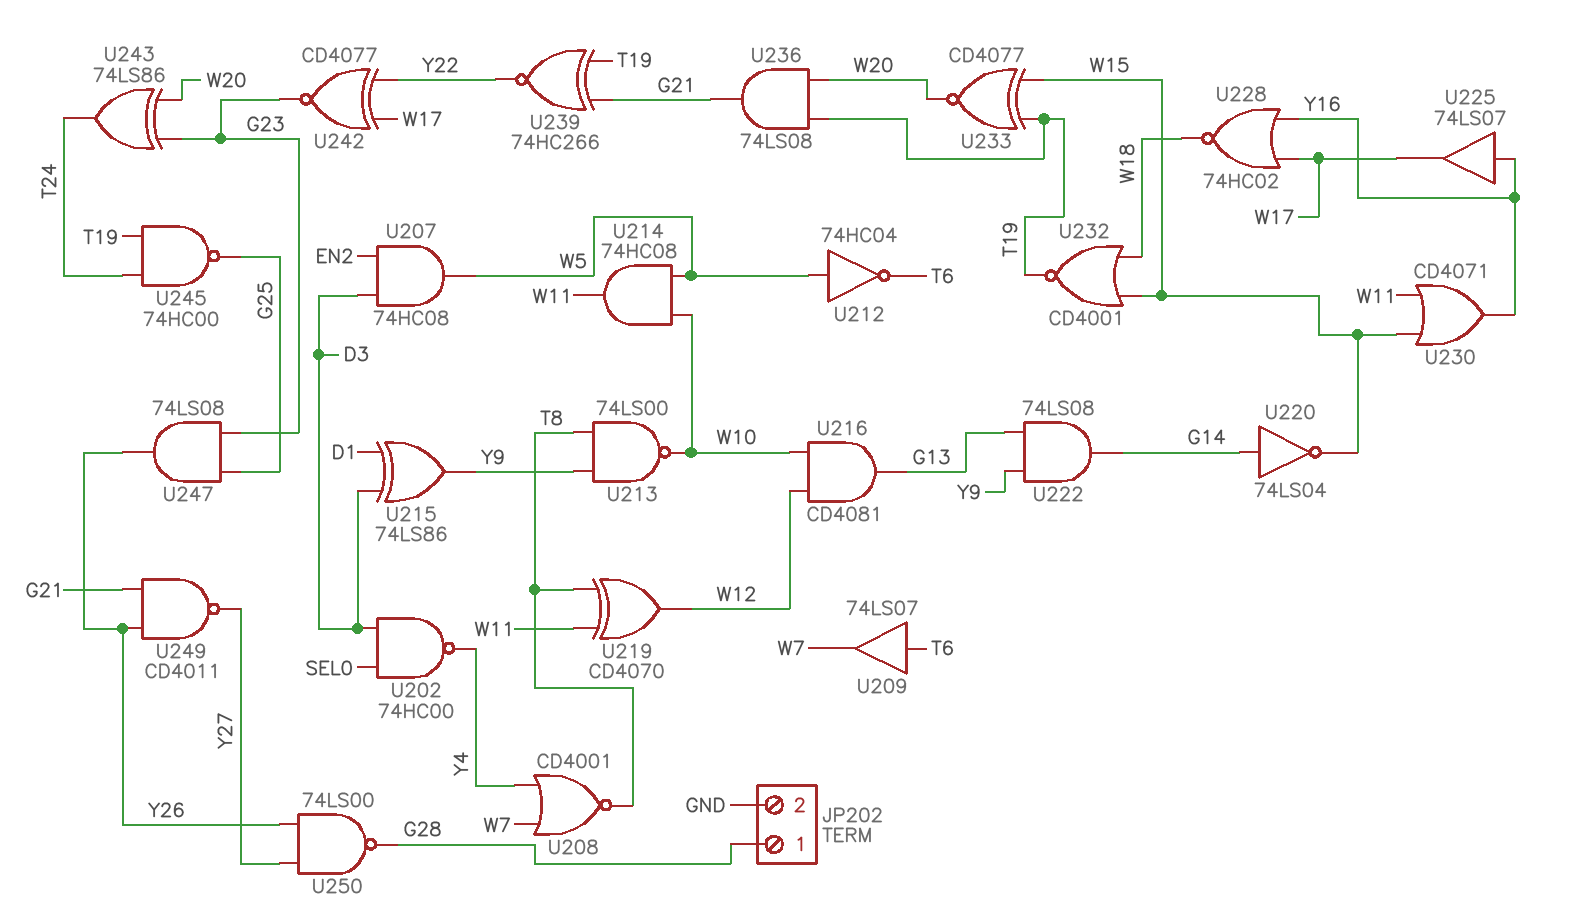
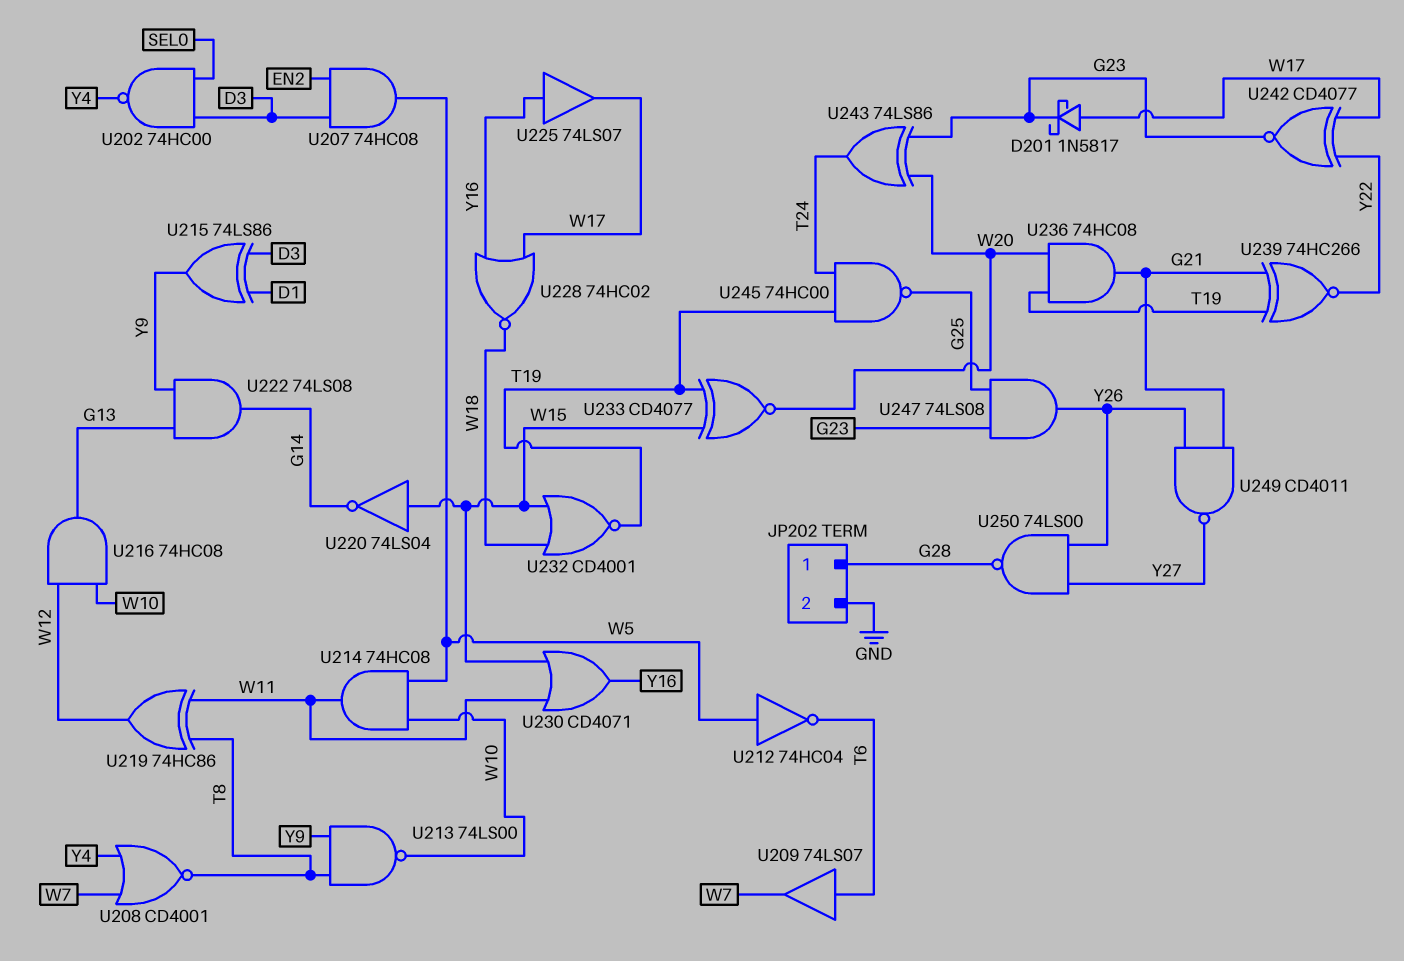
D201: none -> schottky 1N5817 (A W17, K G23)
U216: AND CD4081 (in W10, in W12, out G13) -> AND 74HC08 (in W10, in W12, out G13)
U219: XOR CD4070 (in T8, in W11, out W12) -> XOR 74HC86 (in T8, in W11, out W12)
U220: NOT 74LS04 (in G14, out W15) -> NOT 74LS04 (in W15, out G14)
U236: AND 74LS08 (in T19, in W20, out G21) -> AND 74HC08 (in T19, in W20, out G21)

